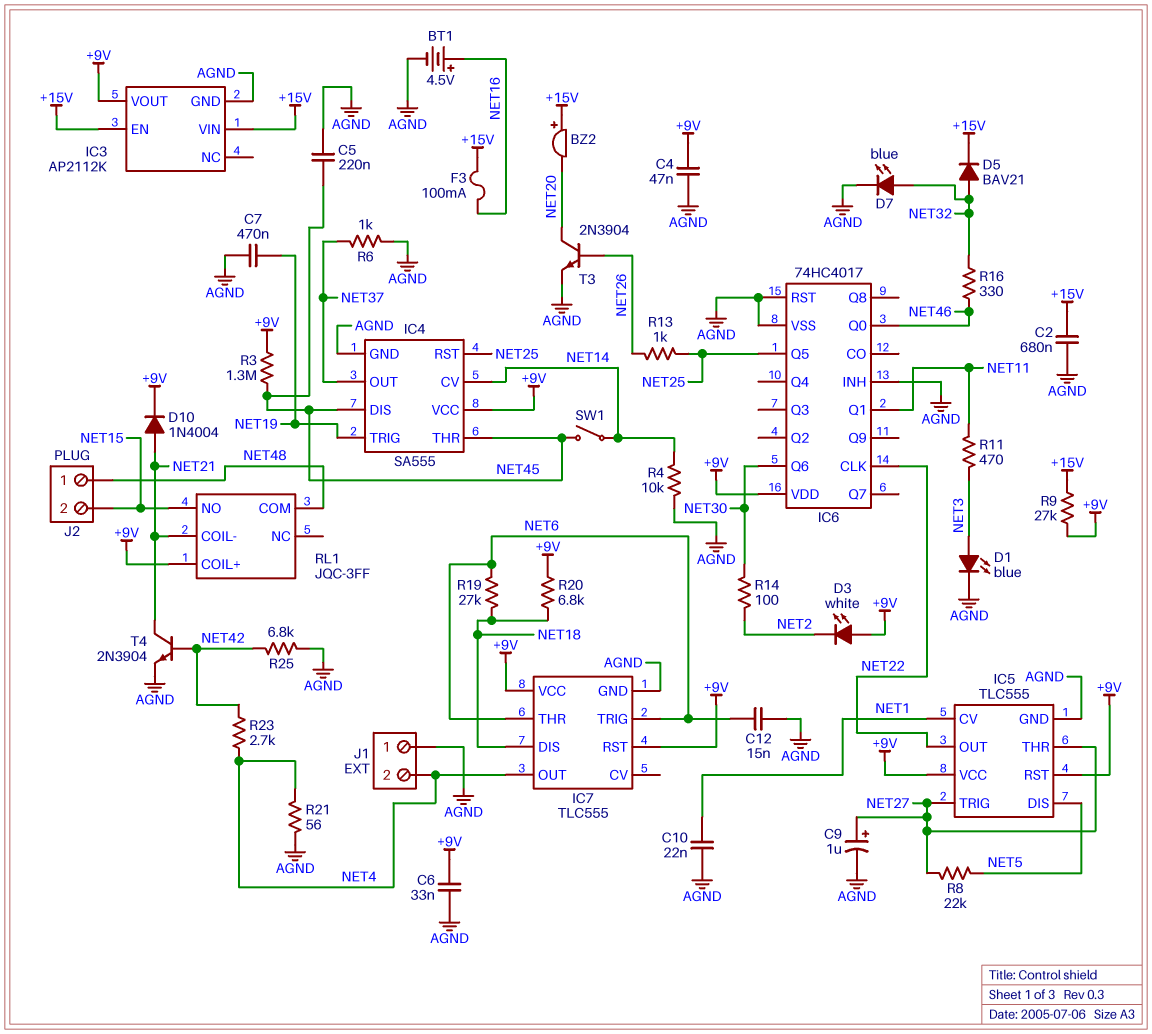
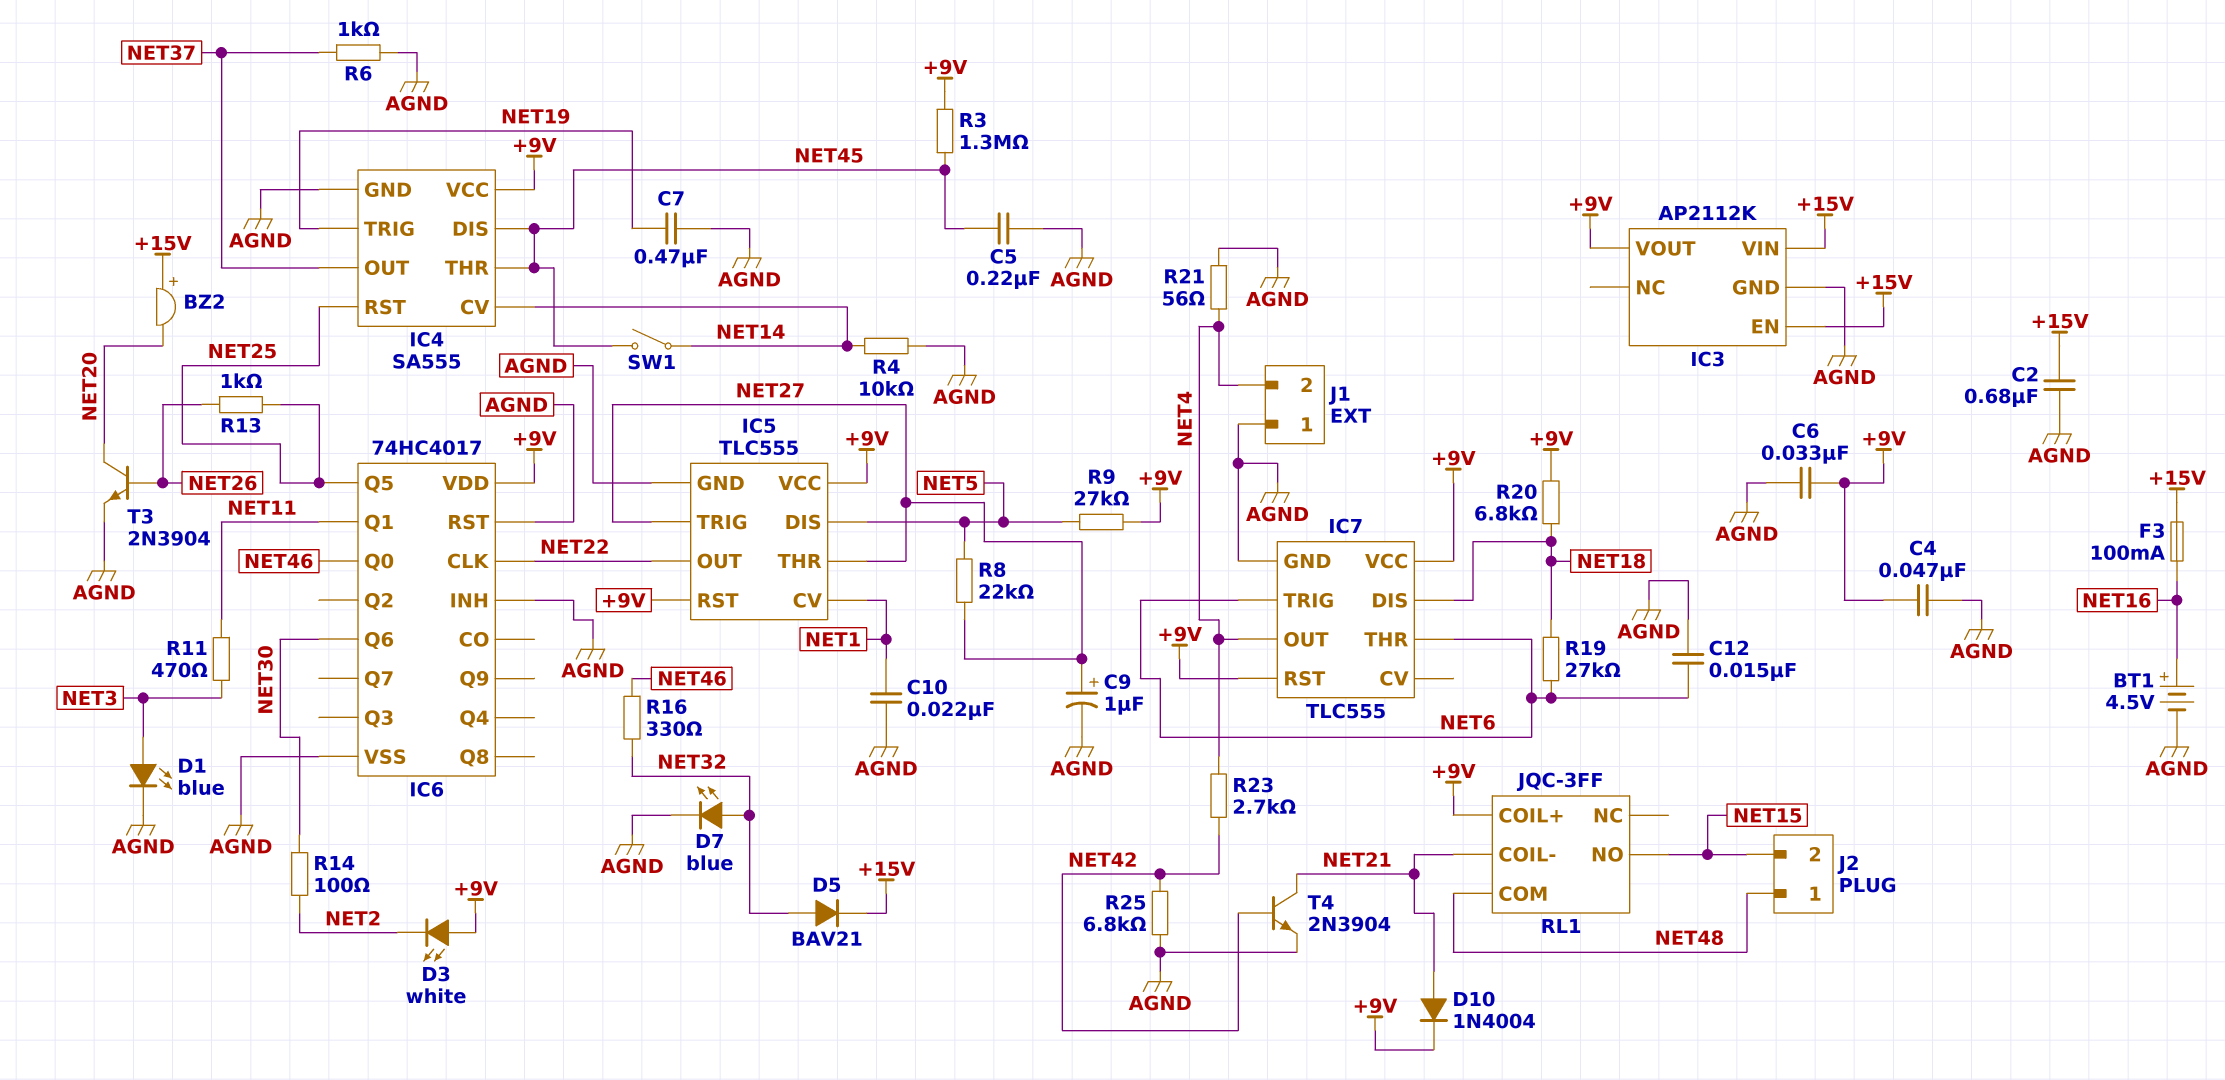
R9: 27k (+9V, +15V) -> 27k (+9V, NET5)

